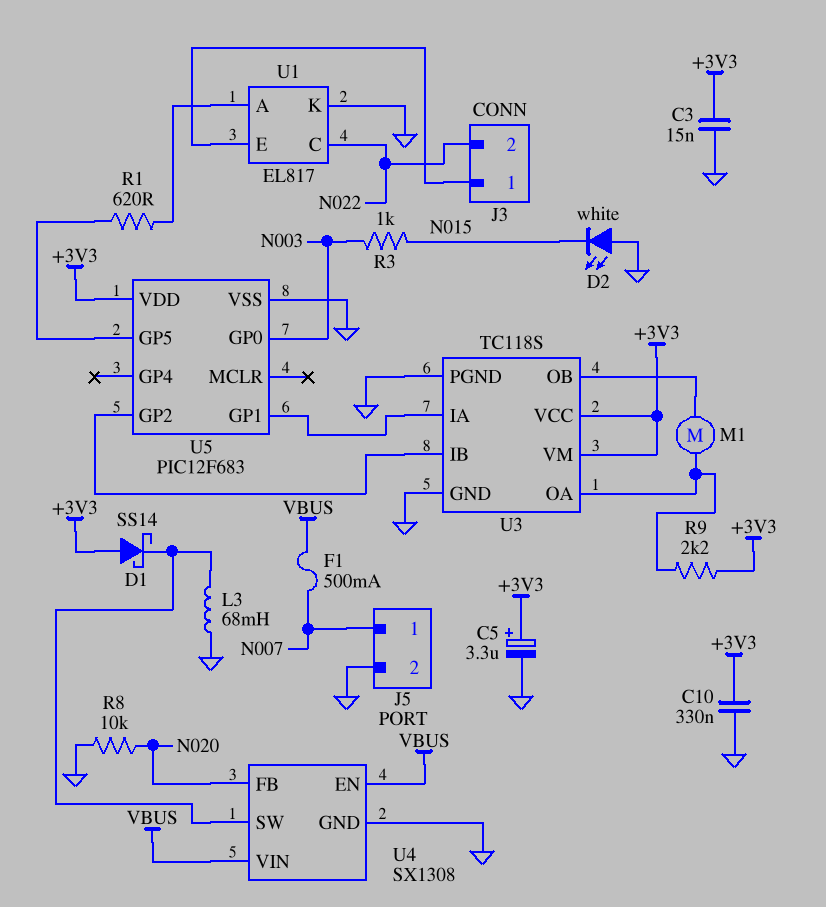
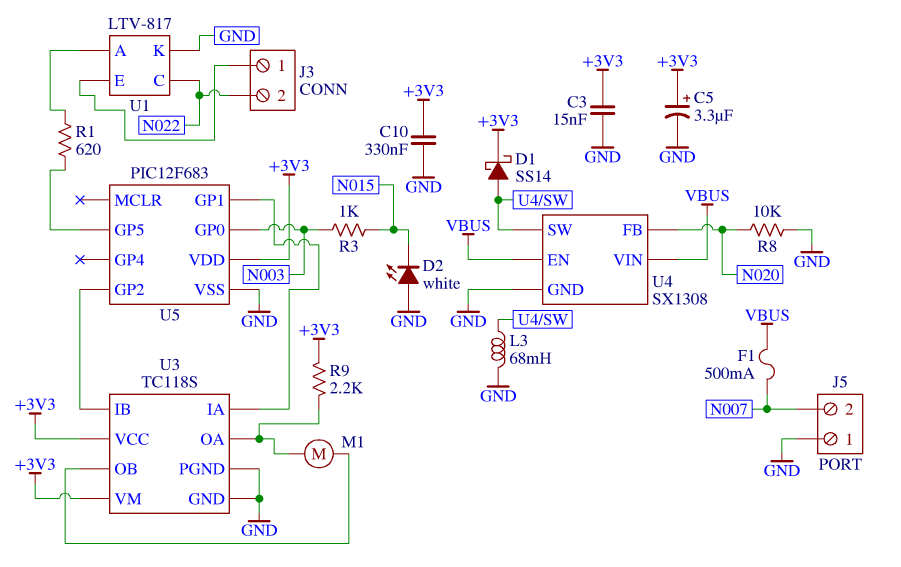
D1: schottky SS14 (A +3V3, K U4/SW) -> schottky SS14 (A U4/SW, K +3V3)
J5 pin 1: N007 -> GND
J5 pin 2: GND -> N007
U1: EL817 -> LTV-817

